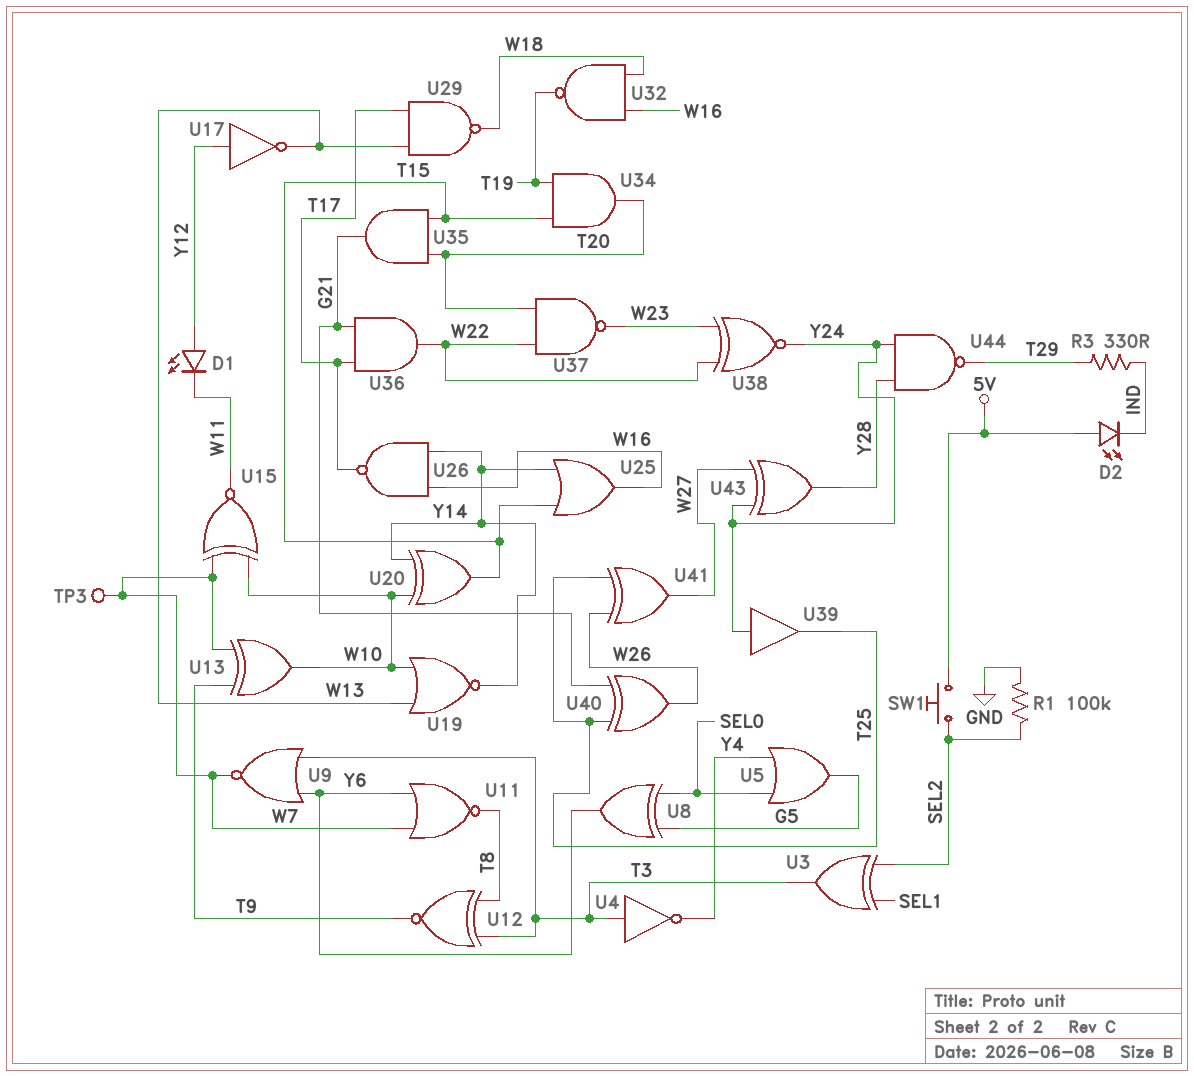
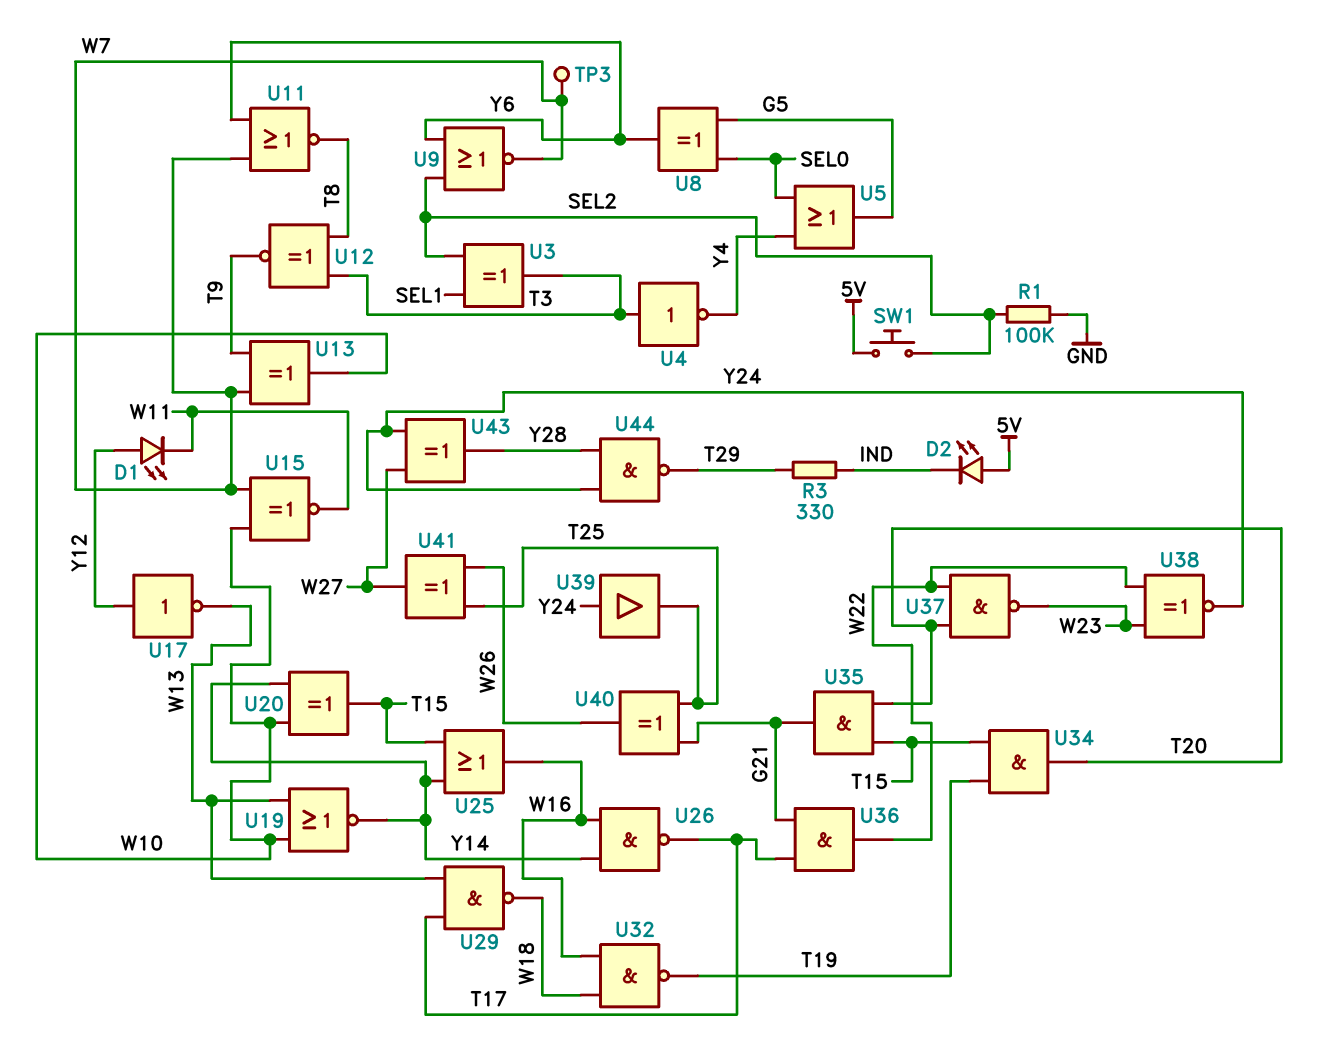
U9: NOR (in T3, in Y6, out W7) -> NOR (in SEL2, in Y6, out W7)

